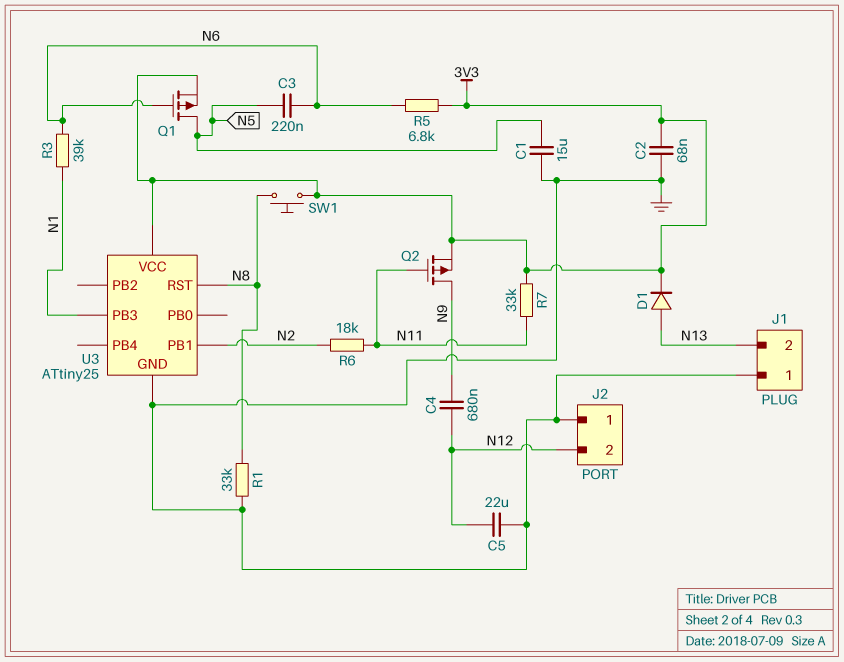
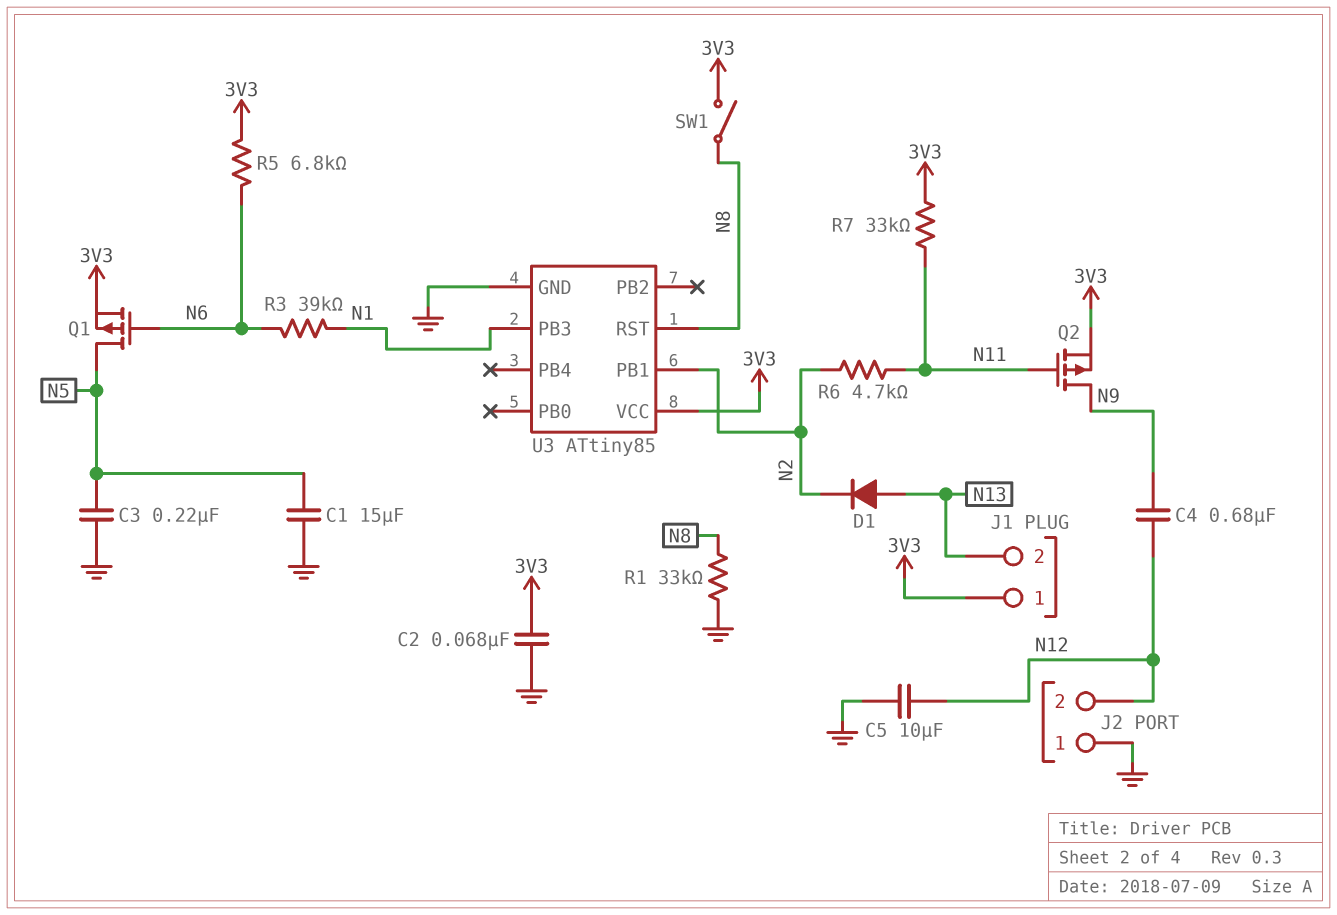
C3: 220nF (N5, N6) -> 220nF (GND, N5)
C5: 22uF (GND, N12) -> 10uF (GND, N12)
D1: diode (A N13, K 3V3) -> diode (A N13, K N2)
J1 pin 1: GND -> 3V3
R6: 18k (N2, N11) -> 4.7k (N2, N11)
SW1: button (3V3, N8) -> switch (3V3, N8)
U3: ATtiny25 -> ATtiny85

